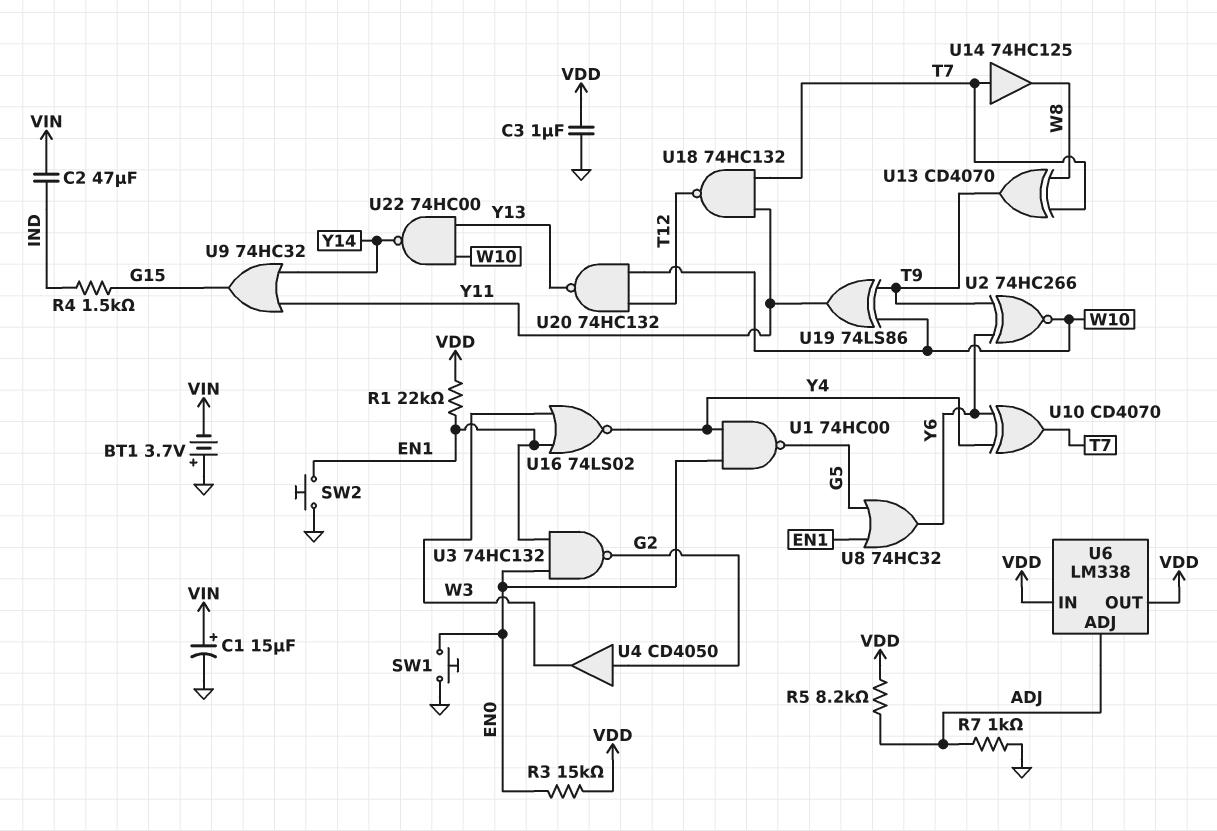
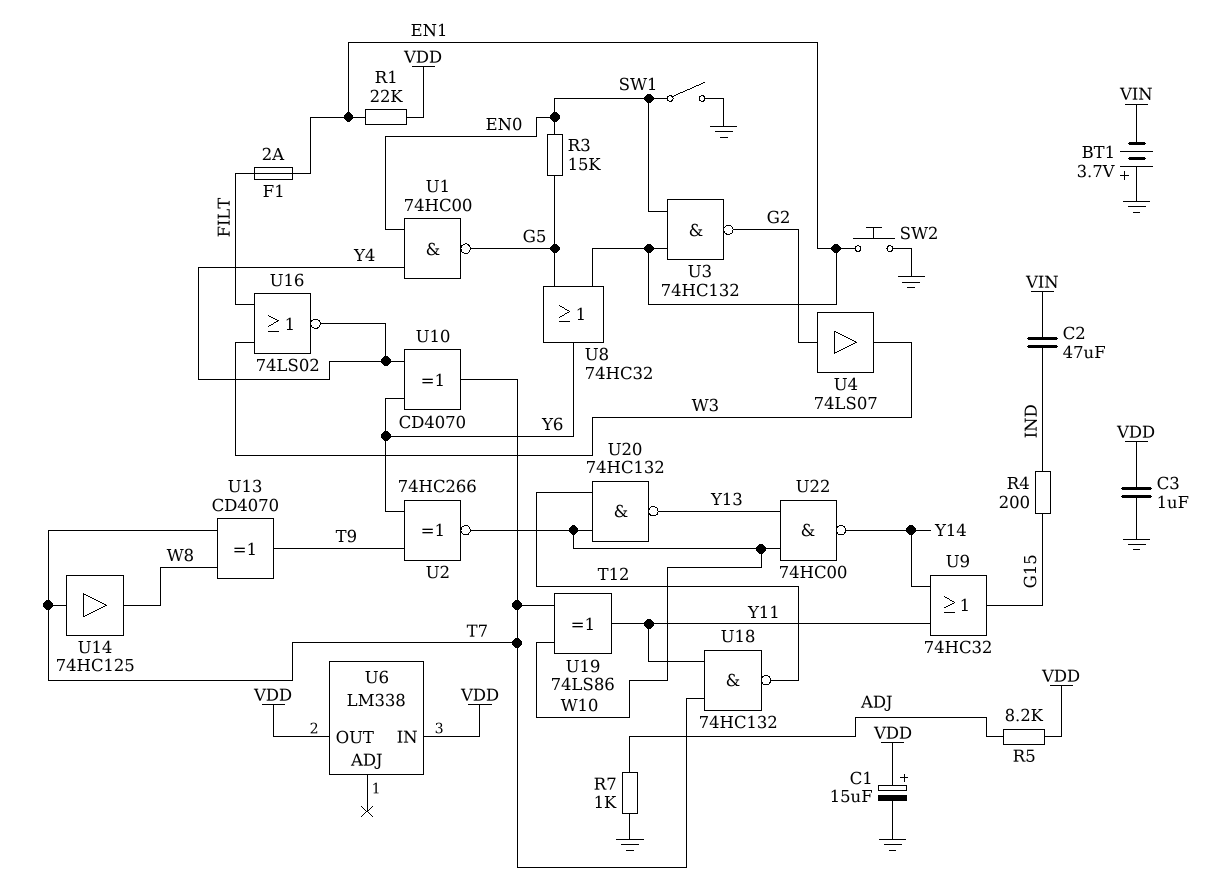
C1: 15uF (plus VIN, minus GND) -> 15uF (plus VDD, minus GND)
F1: none -> 2A (EN1, FILT)
R3: 15k (EN0, VDD) -> 15k (EN0, G5)
R4: 1.5k (G15, IND) -> 200 (G15, IND)
SW1: button (EN0, GND) -> switch (EN0, GND)
U4: buffer CD4050 (in G2, out W3) -> buffer 74LS07 (in G2, out W3)
U6 pin ADJ: ADJ -> none
U16: NOR 74LS02 (in EN1, in W3, out Y4) -> NOR 74LS02 (in FILT, in W3, out Y4)
U19: XOR 74LS86 (in T9, in W10, out Y11) -> XOR 74LS86 (in T7, in W10, out Y11)

